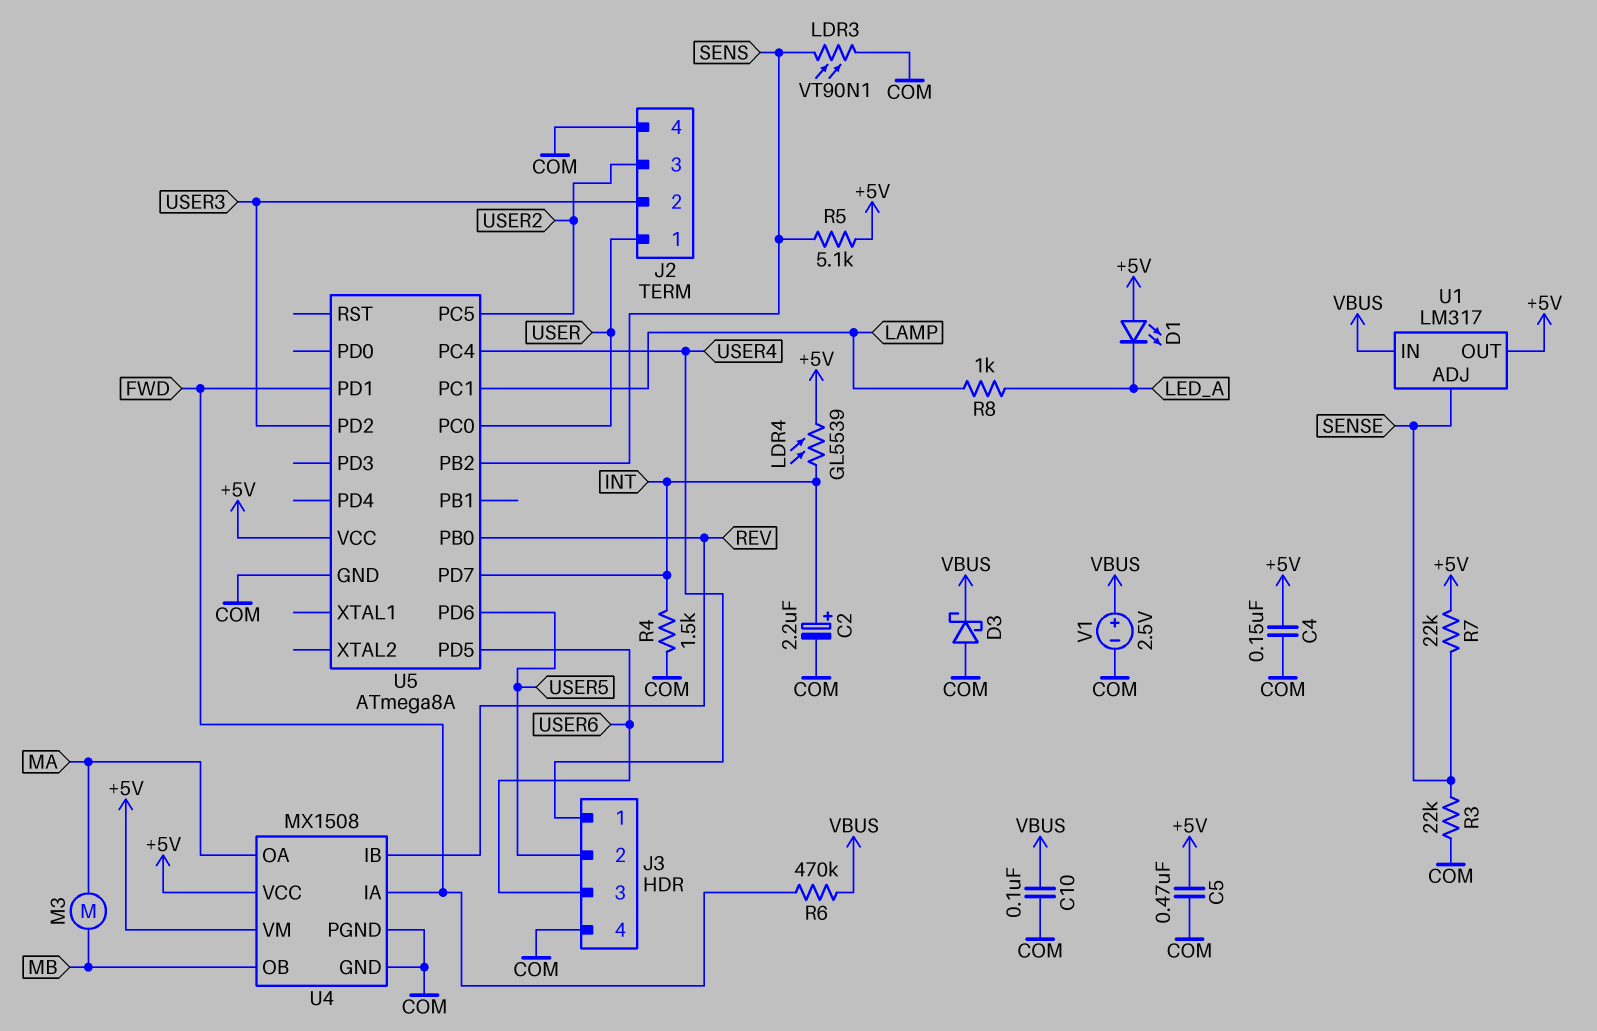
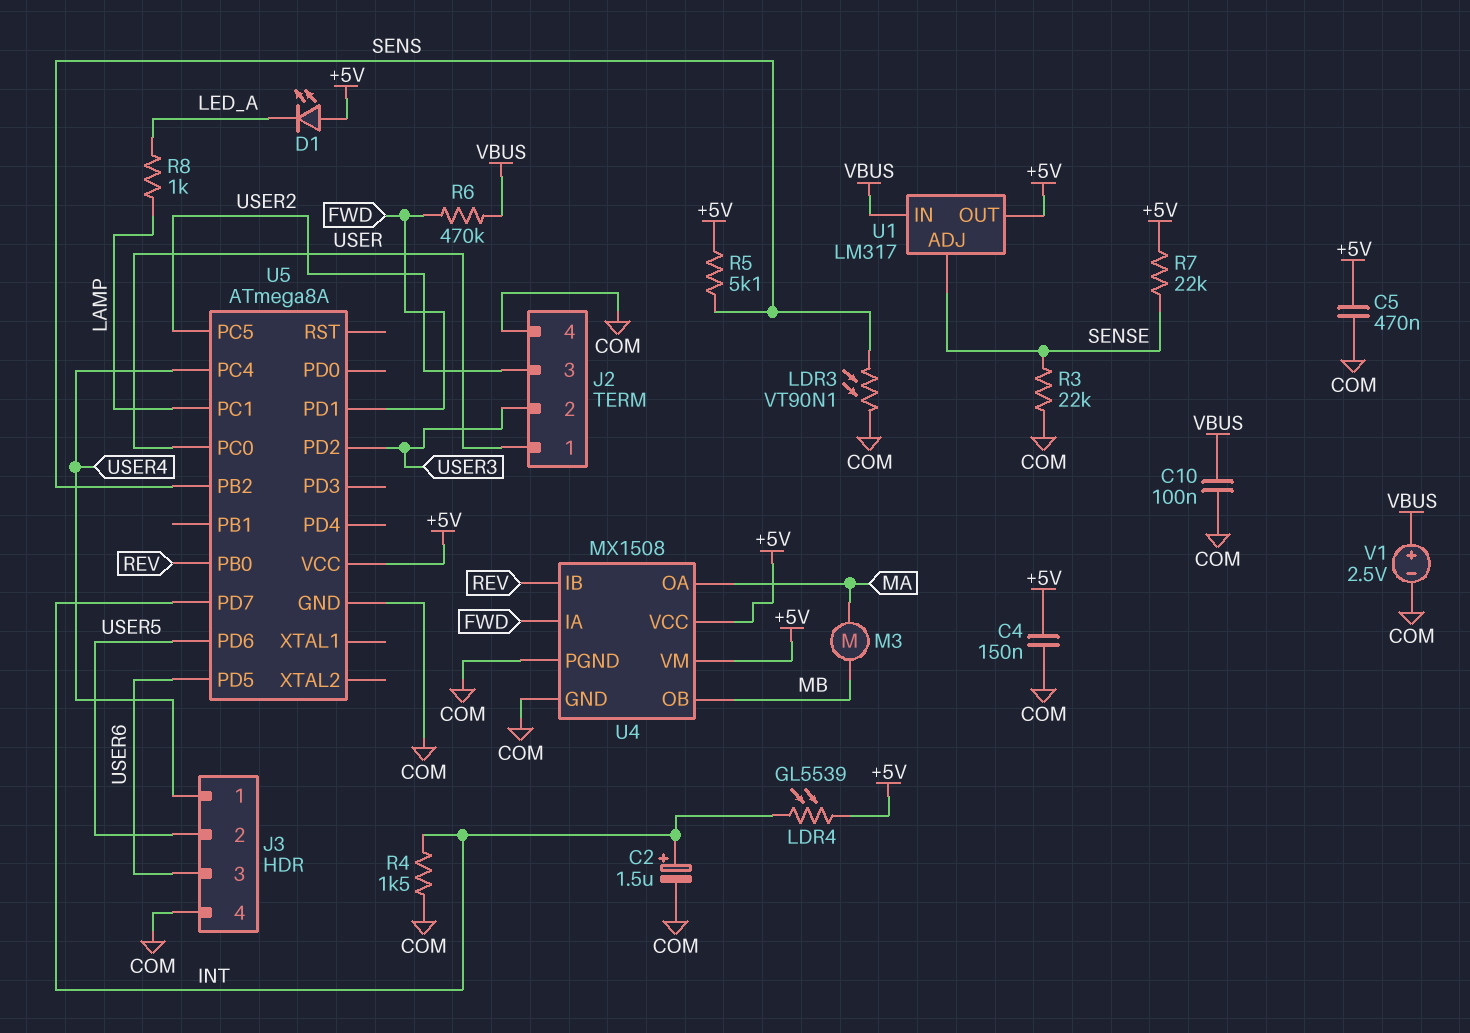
C2: 2.2uF (plus INT, minus COM) -> 1.5uF (plus INT, minus COM)
D3: schottky (A COM, K VBUS) -> none

